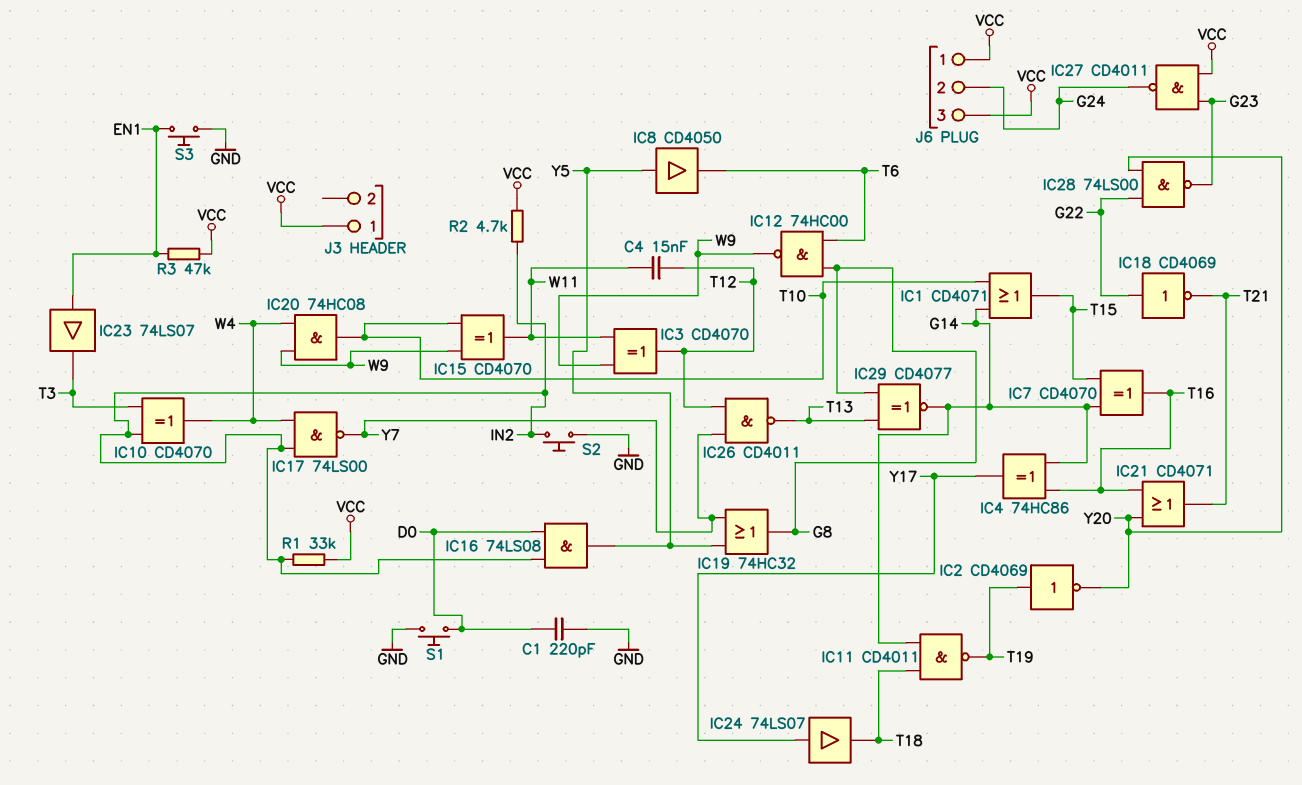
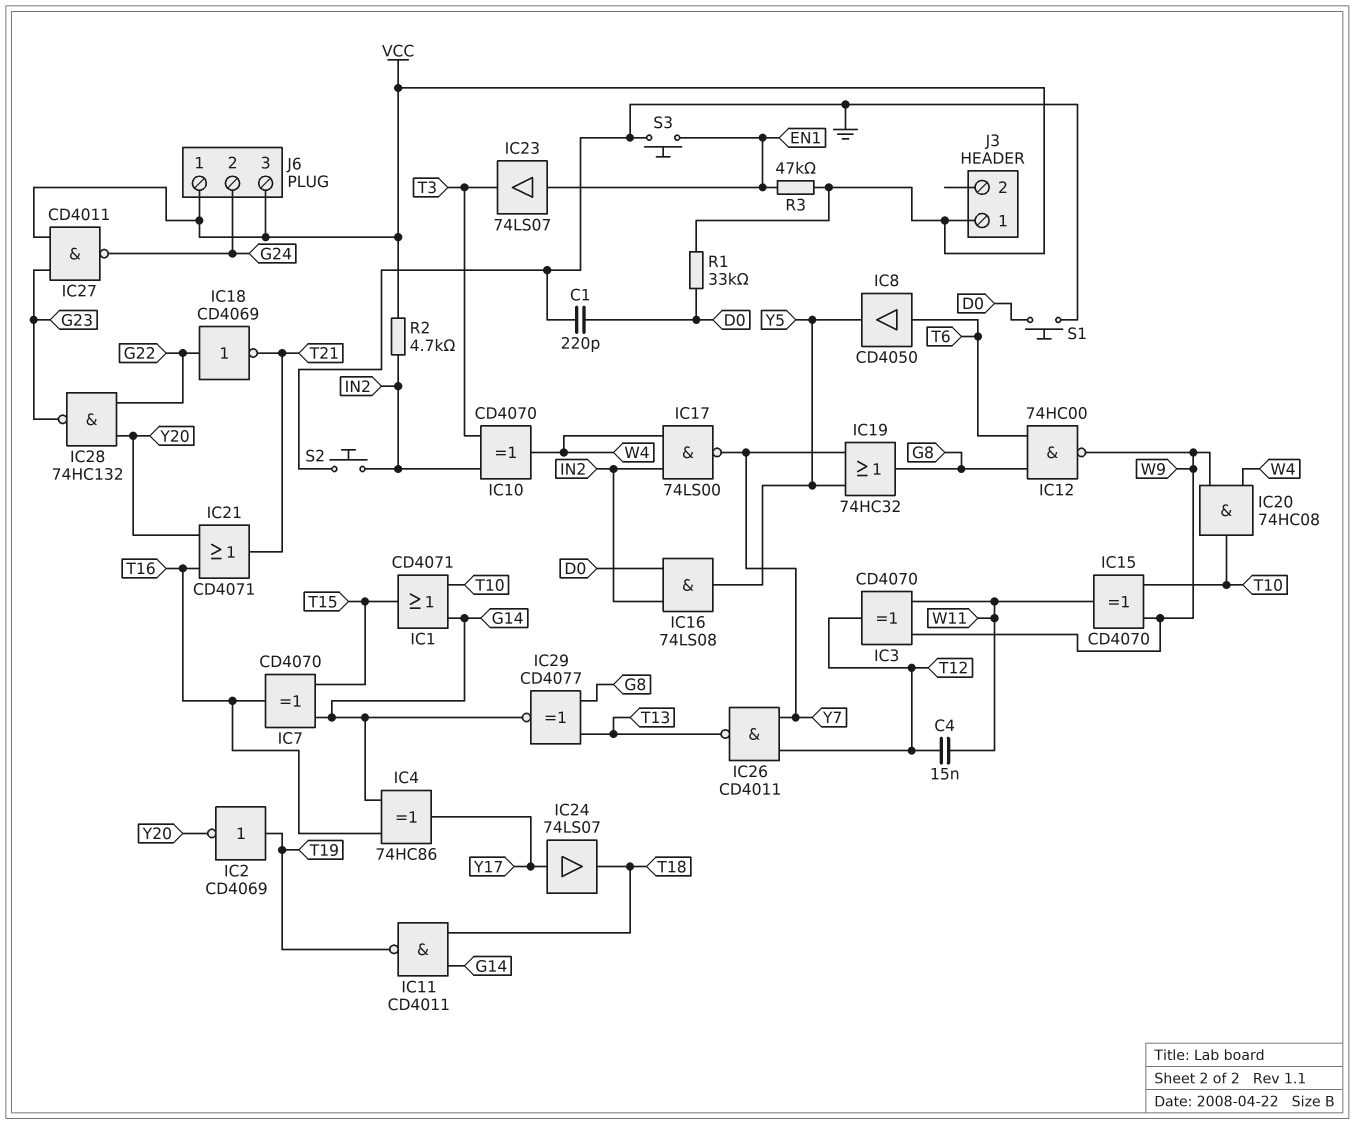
IC8: buffer CD4050 (in Y5, out T6) -> buffer CD4050 (in T6, out Y5)
IC28: NAND 74LS00 (in G22, in Y20, out G23) -> NAND 74HC132 (in G22, in Y20, out G23)
R1: 33k (IN2, VCC) -> 33k (D0, VCC)

